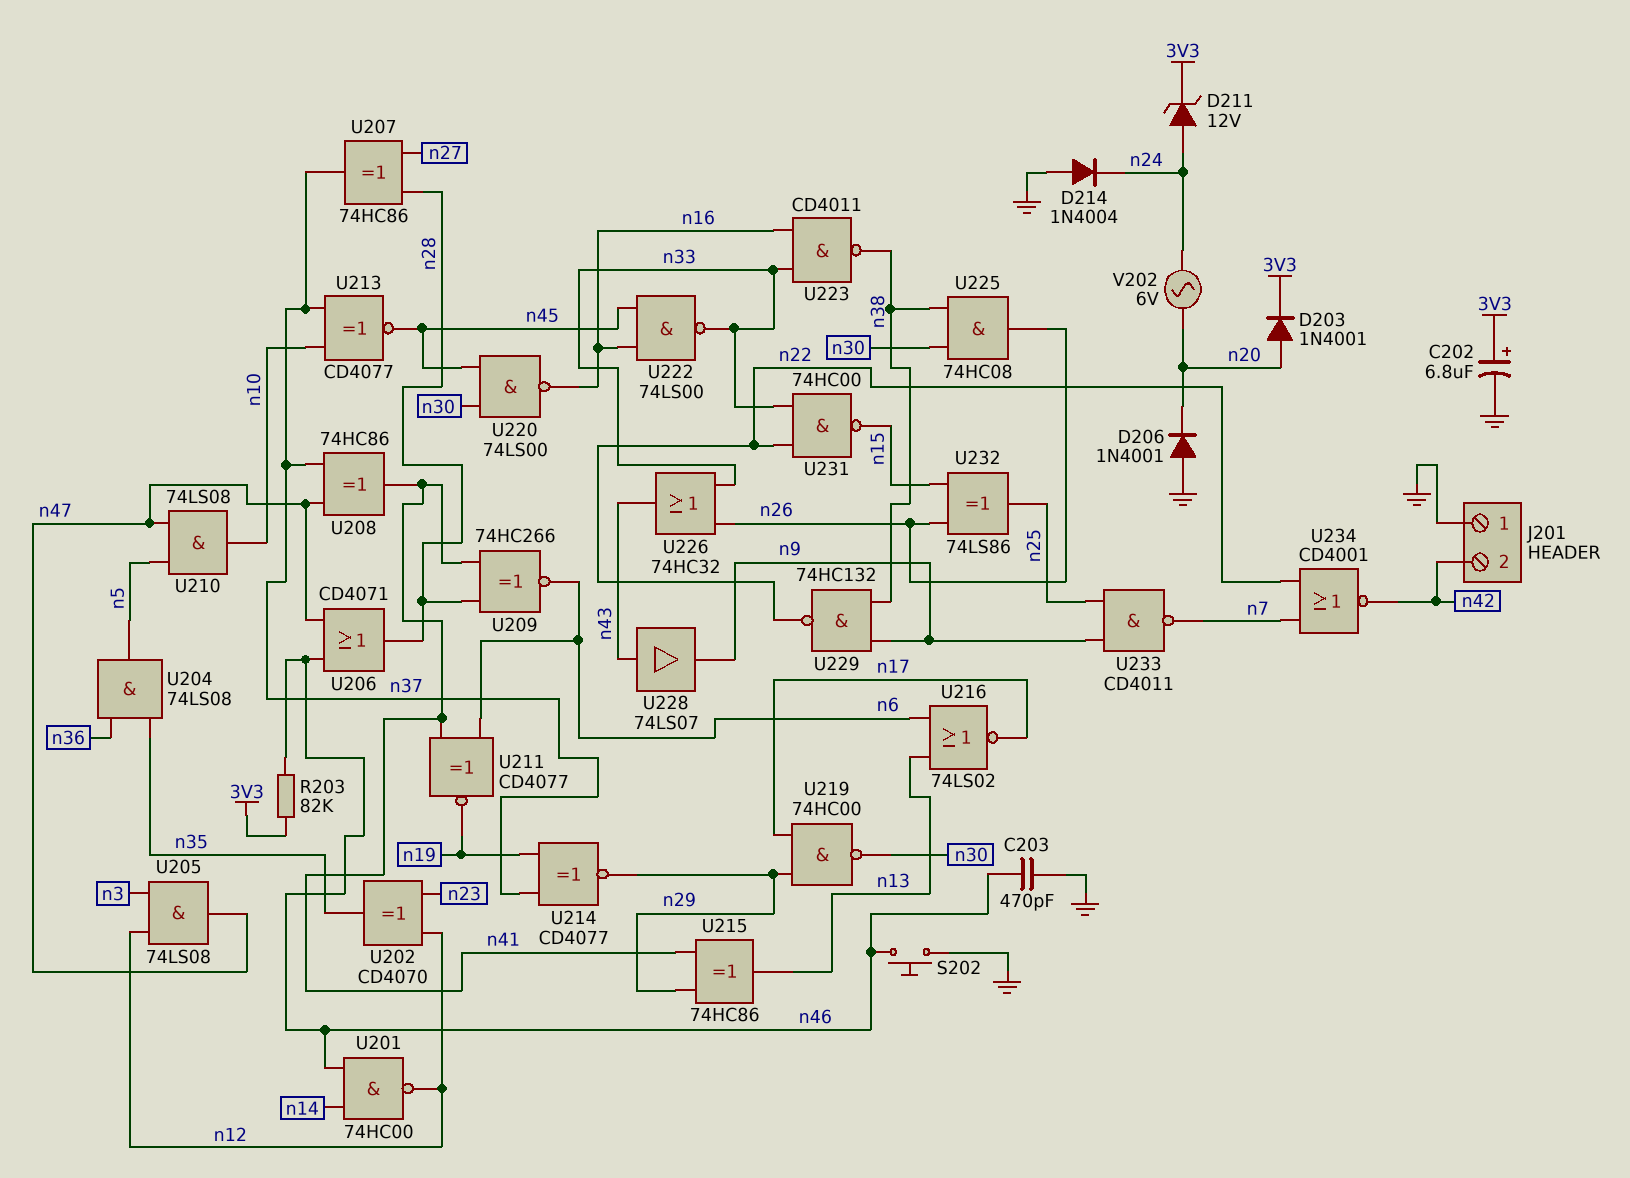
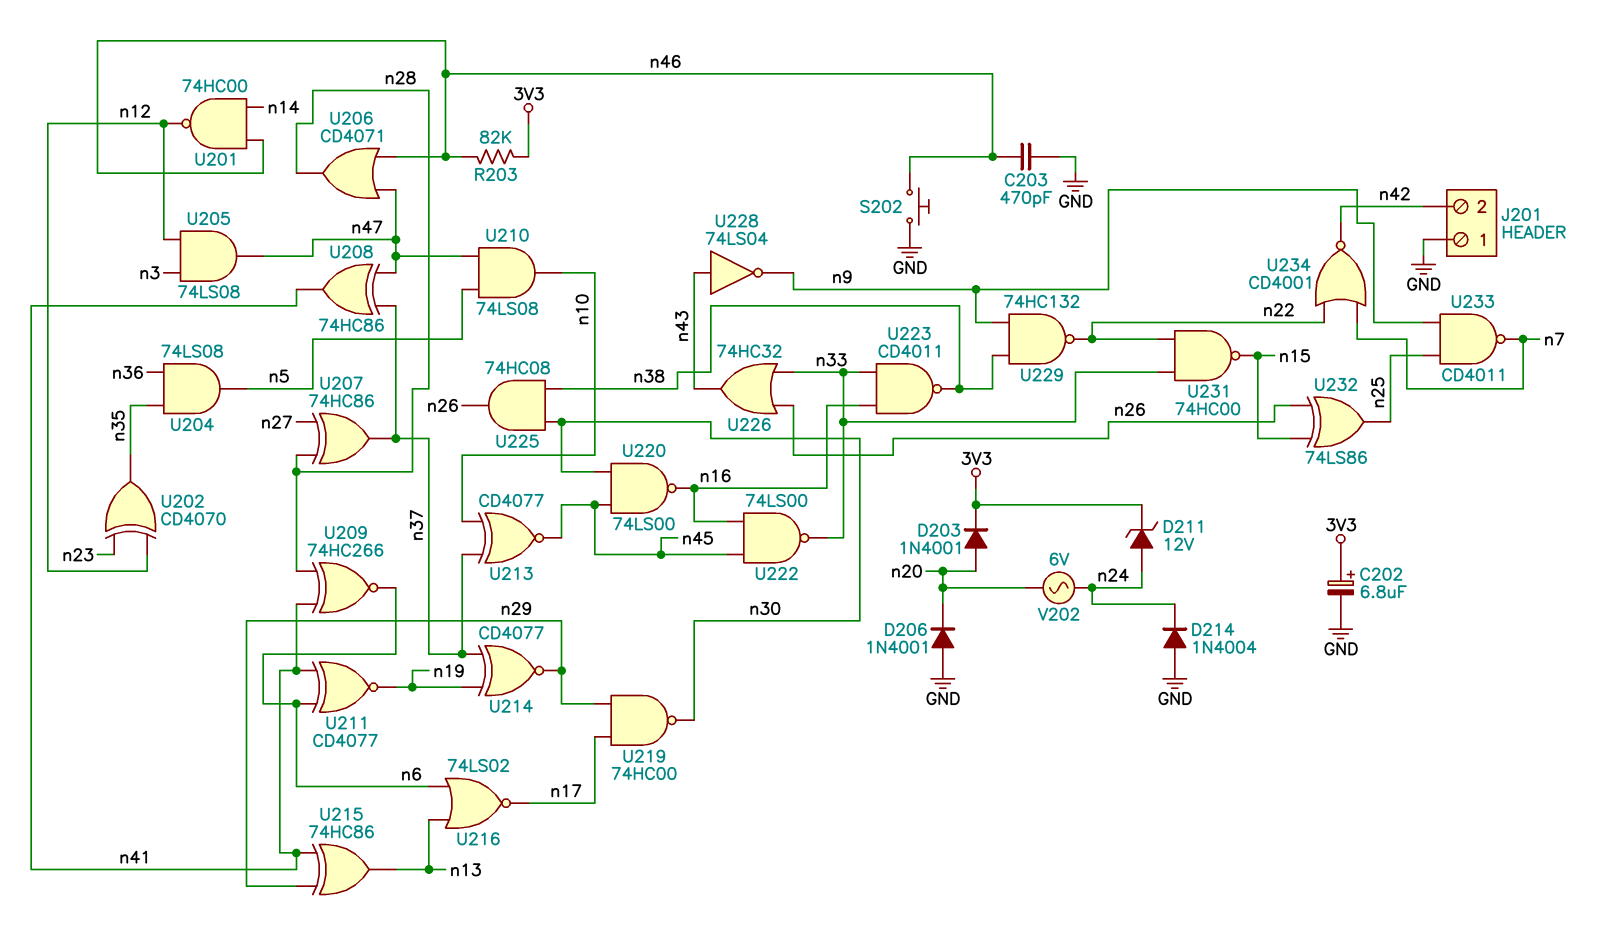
U228: buffer 74LS07 (in n43, out n9) -> NOT 74LS04 (in n43, out n9)

